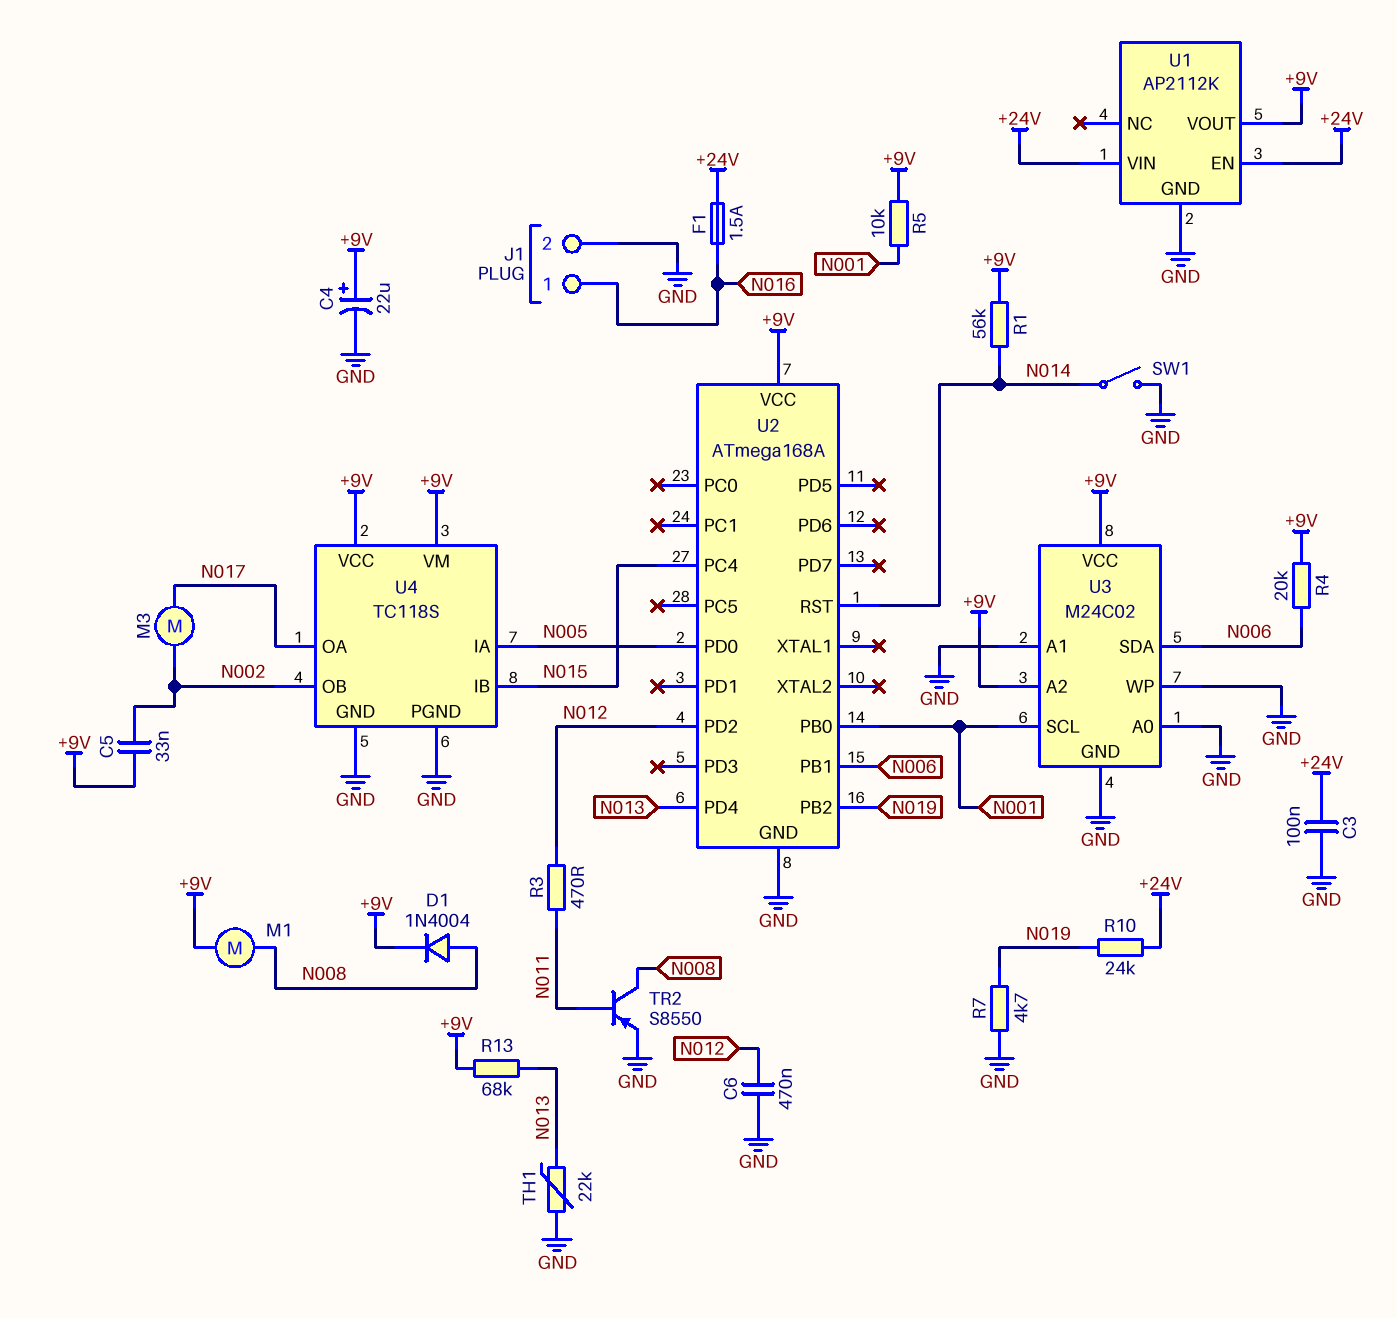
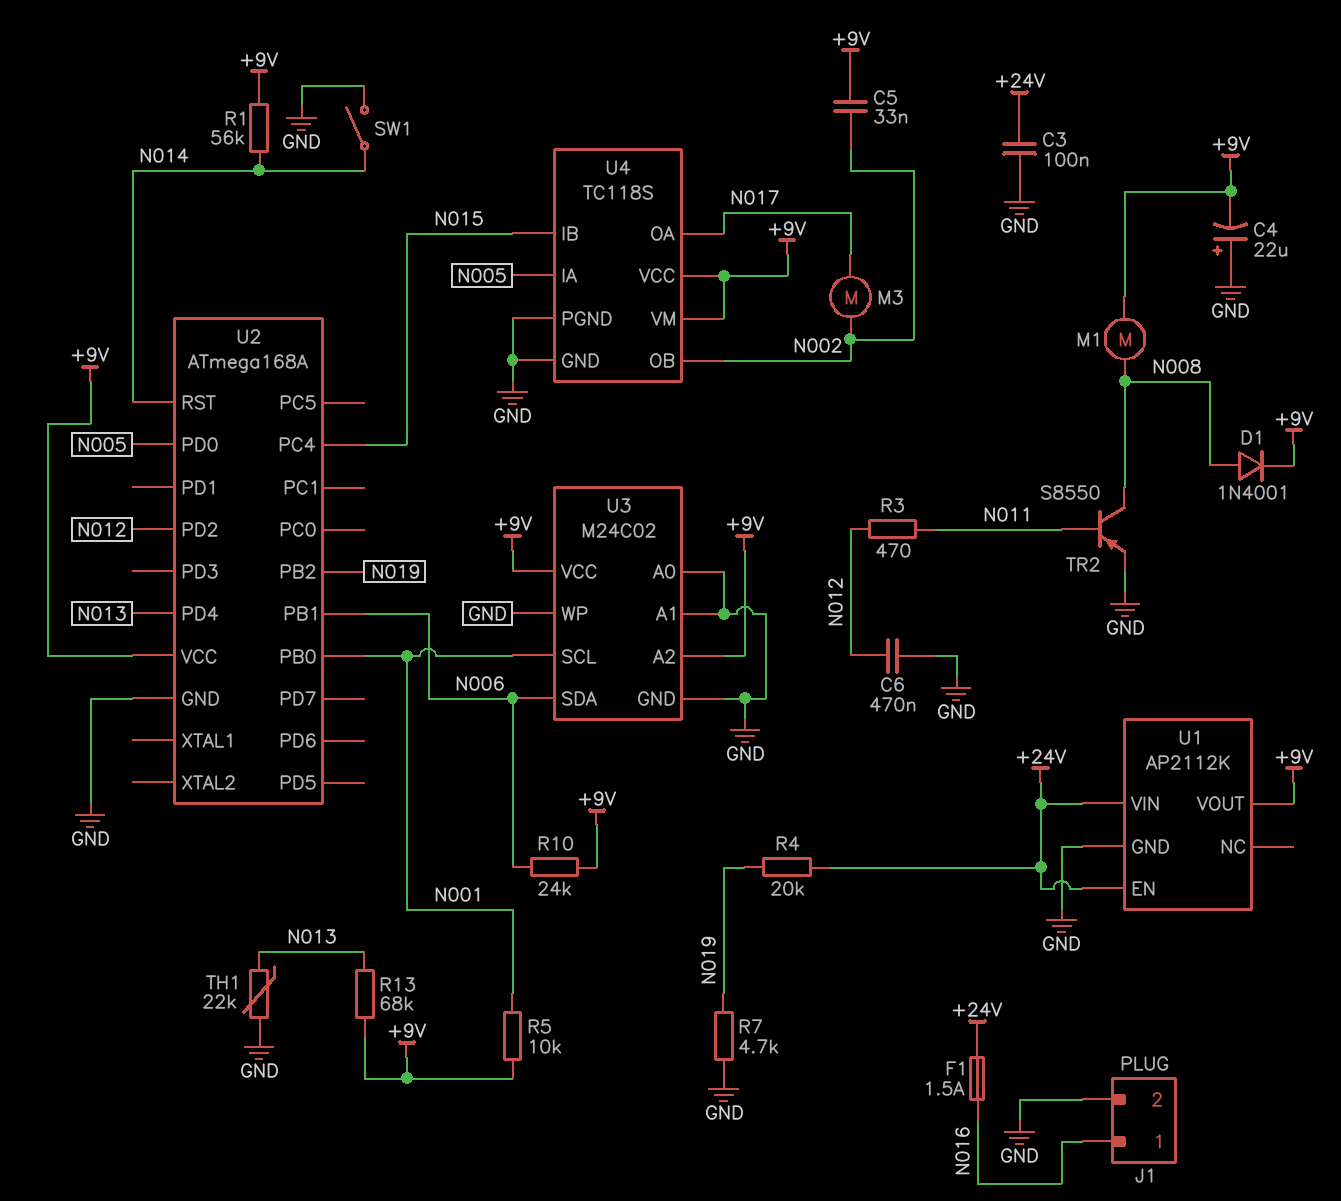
C4: 22uF (plus +9V, minus GND) -> 22uF (plus GND, minus +9V)
D1: diode 1N4004 (A N008, K +9V) -> diode 1N4001 (A N008, K +9V)
R4: 20k (+9V, N006) -> 20k (+24V, N019)
R10: 24k (+24V, N019) -> 24k (+9V, N006)

